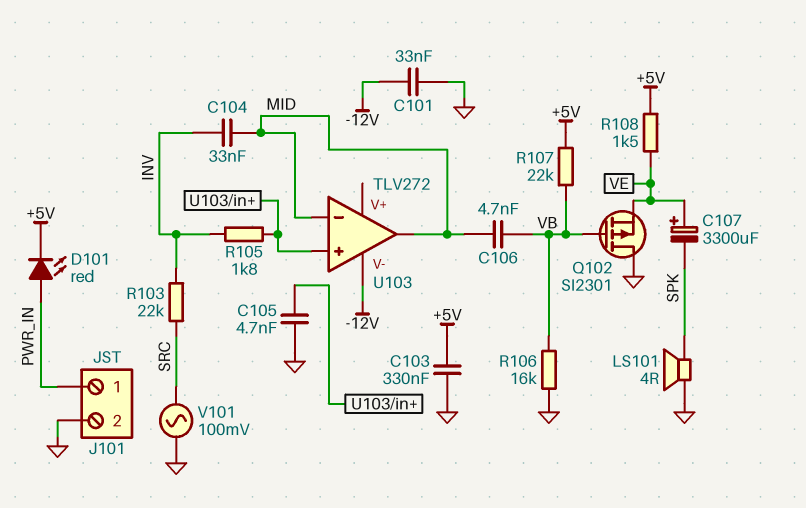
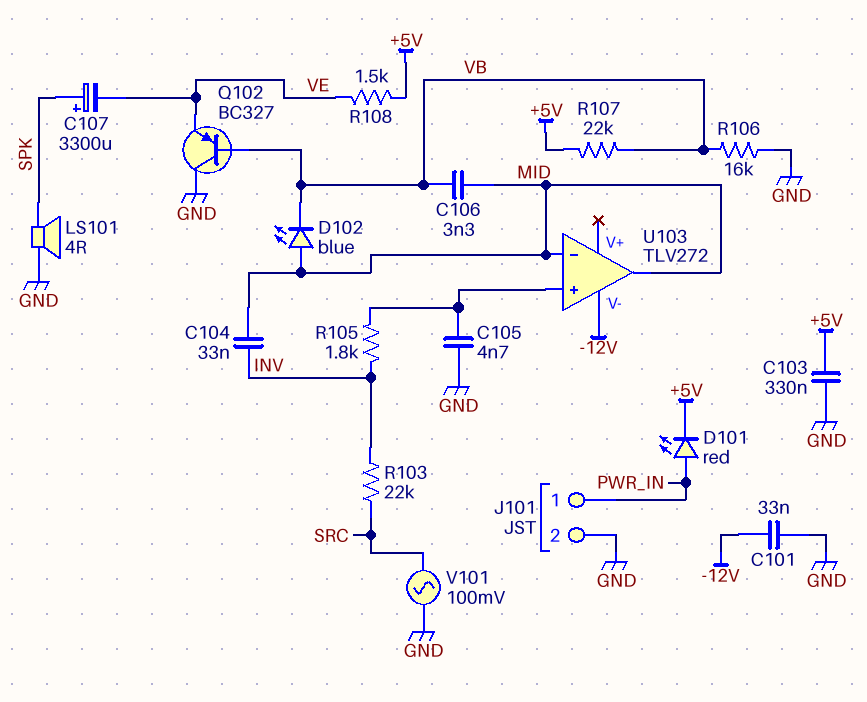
C106: 4.7nF (MID, VB) -> 3.3nF (MID, VB)
C107: 3300uF (plus VE, minus SPK) -> 3300uF (plus SPK, minus VE)
D102: none -> LED blue (A MID, K VB)
Q102: PMOS SI2301 (G VB, D GND, S VE) -> PNP BC327 (B VB, C GND, E VE)

